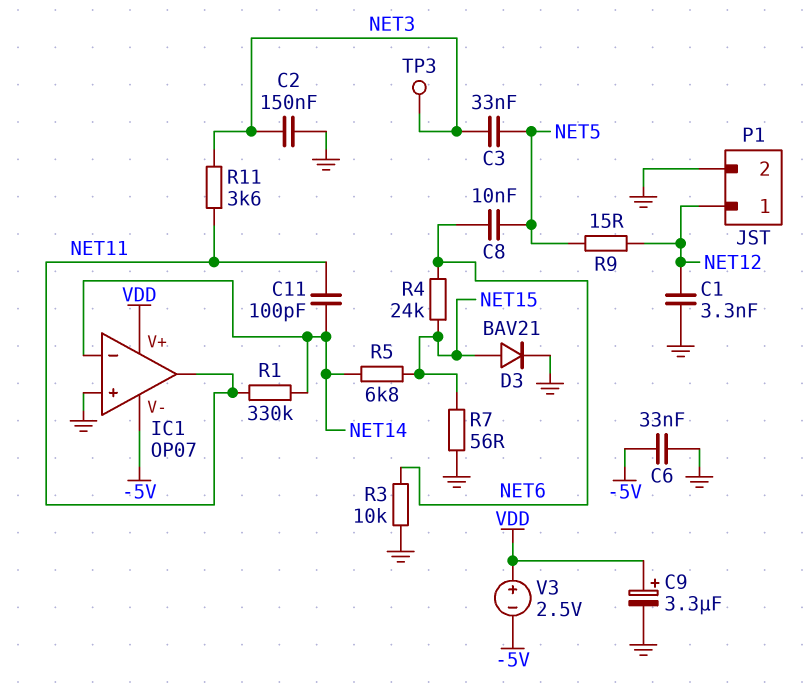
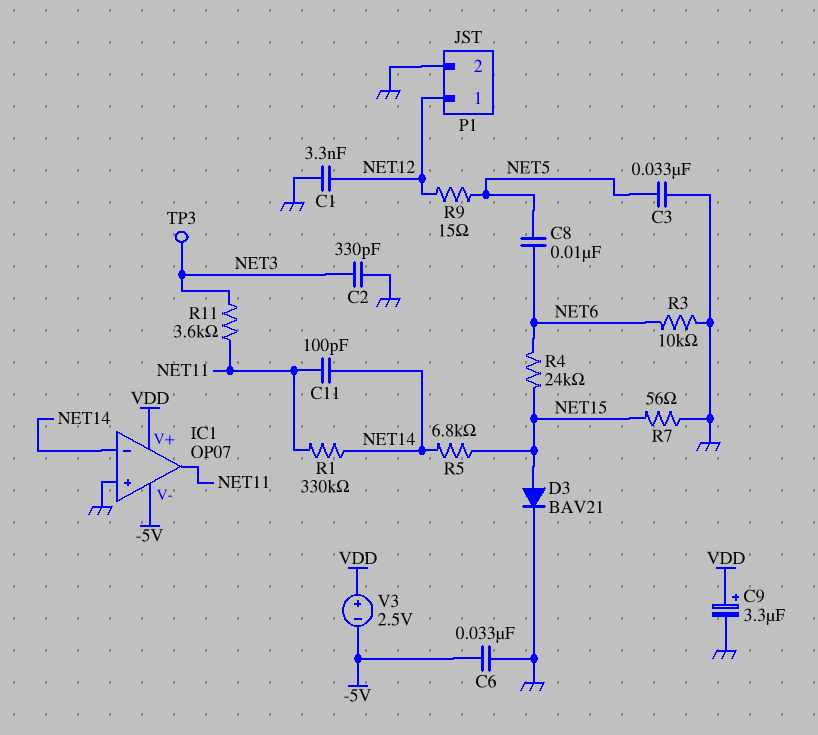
C2: 150nF (GND, NET3) -> 330pF (GND, NET3)
C3: 33nF (NET3, NET5) -> 33nF (GND, NET5)

